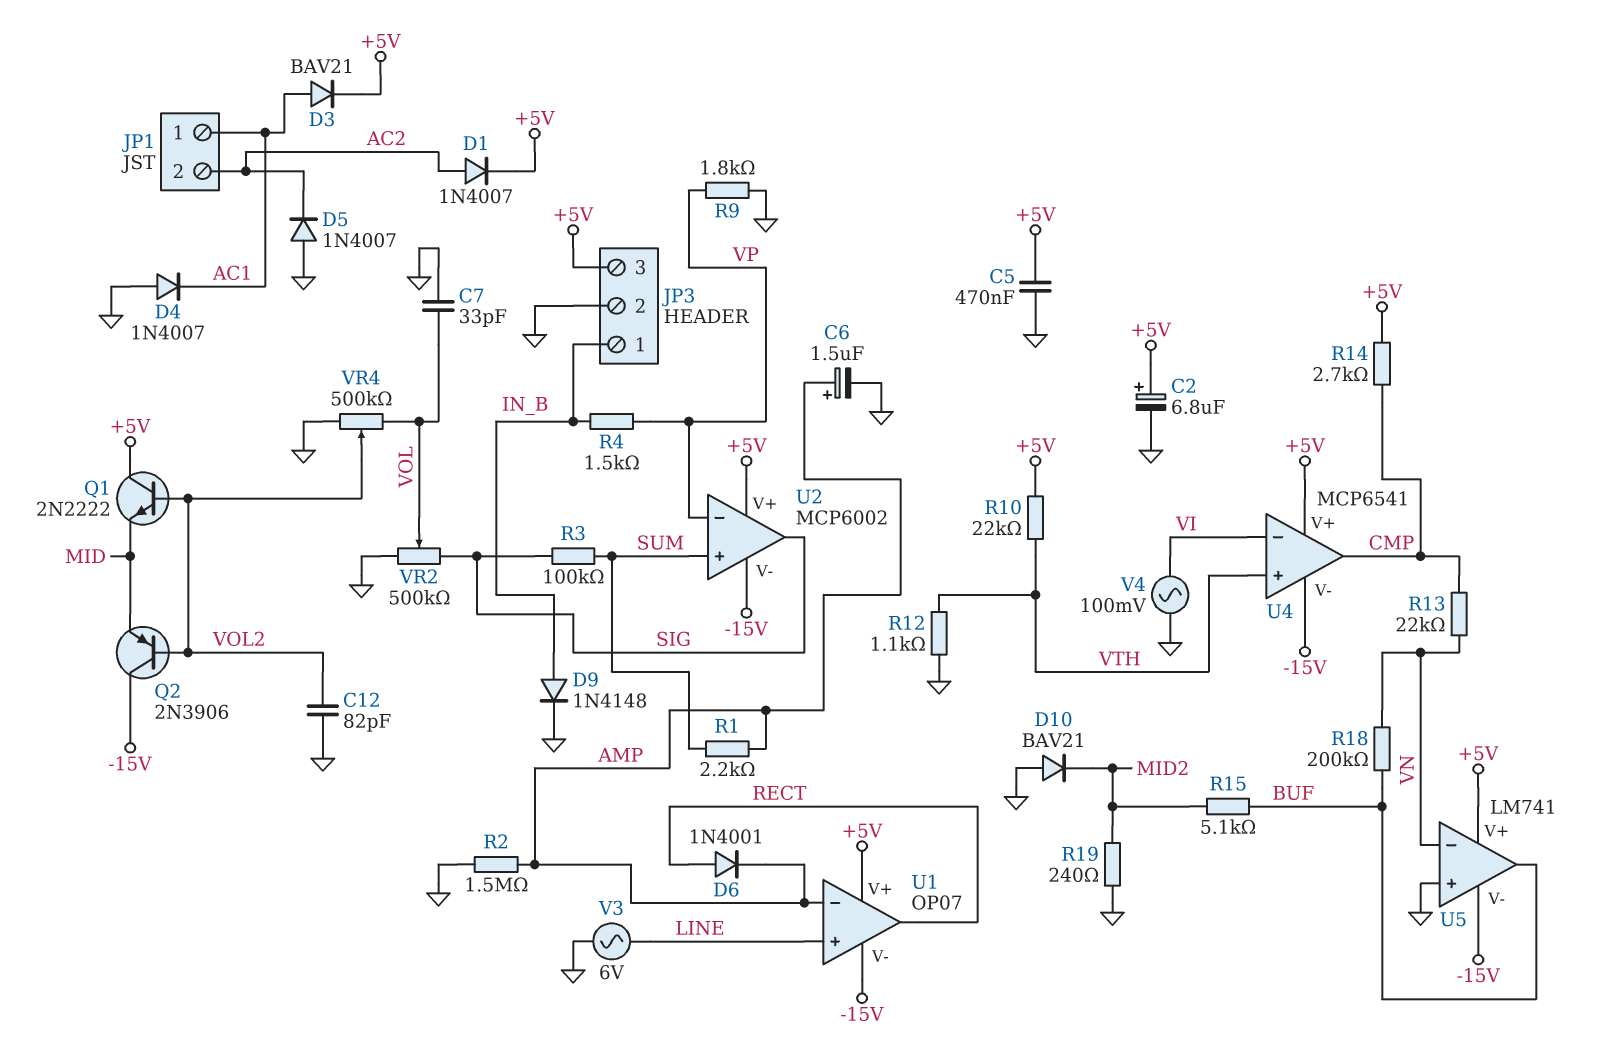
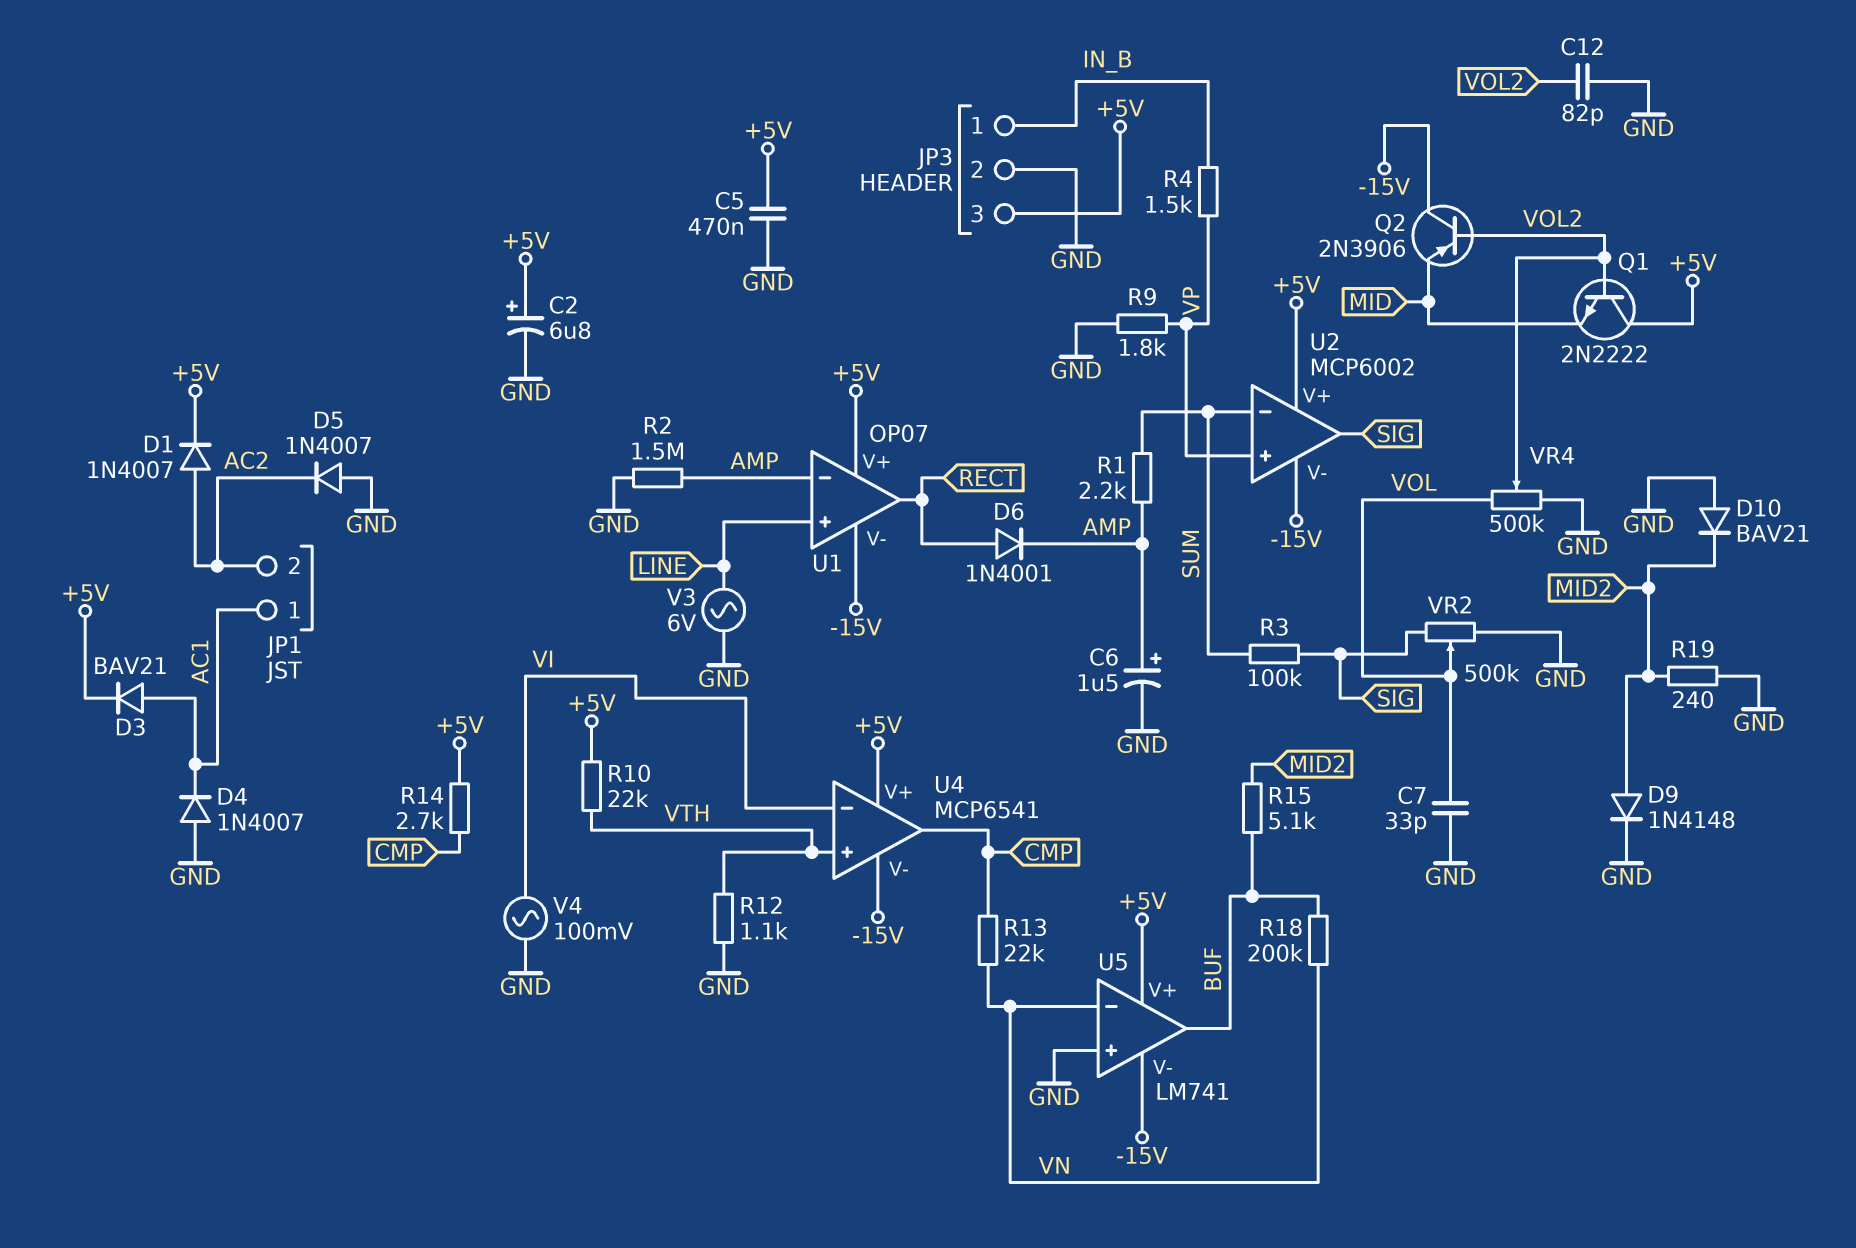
D9: diode 1N4148 (A IN_B, K GND) -> diode 1N4148 (A MID2, K GND)
U2 pin in+: SUM -> VP
U2 pin in-: VP -> SUM

